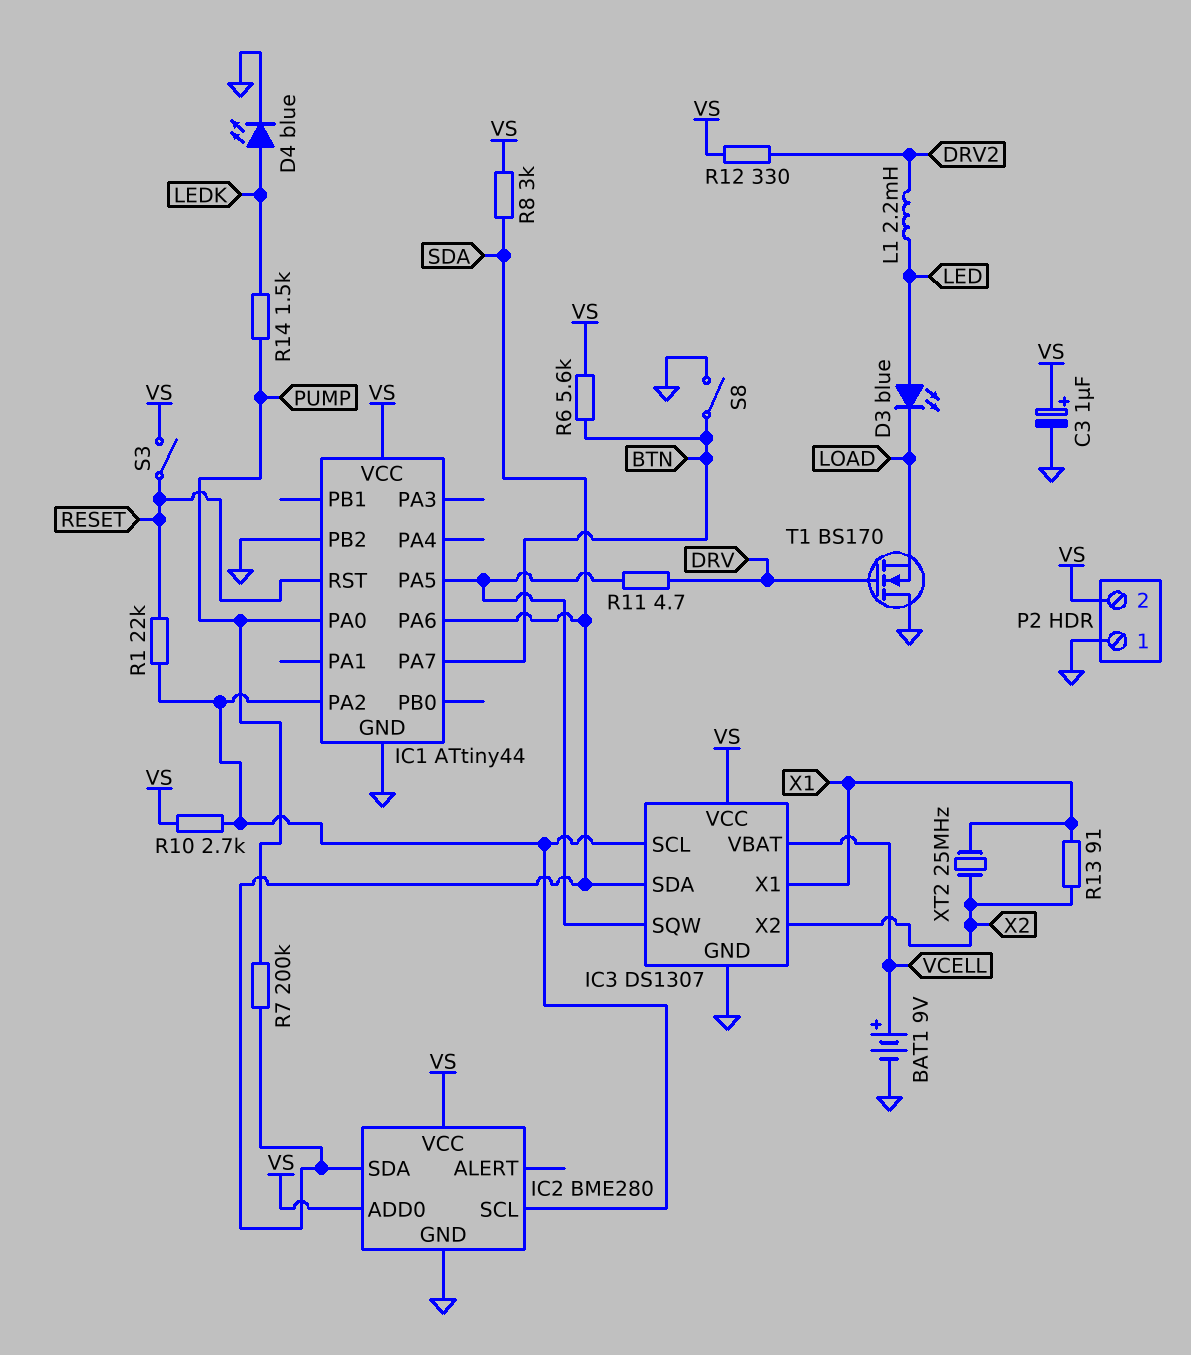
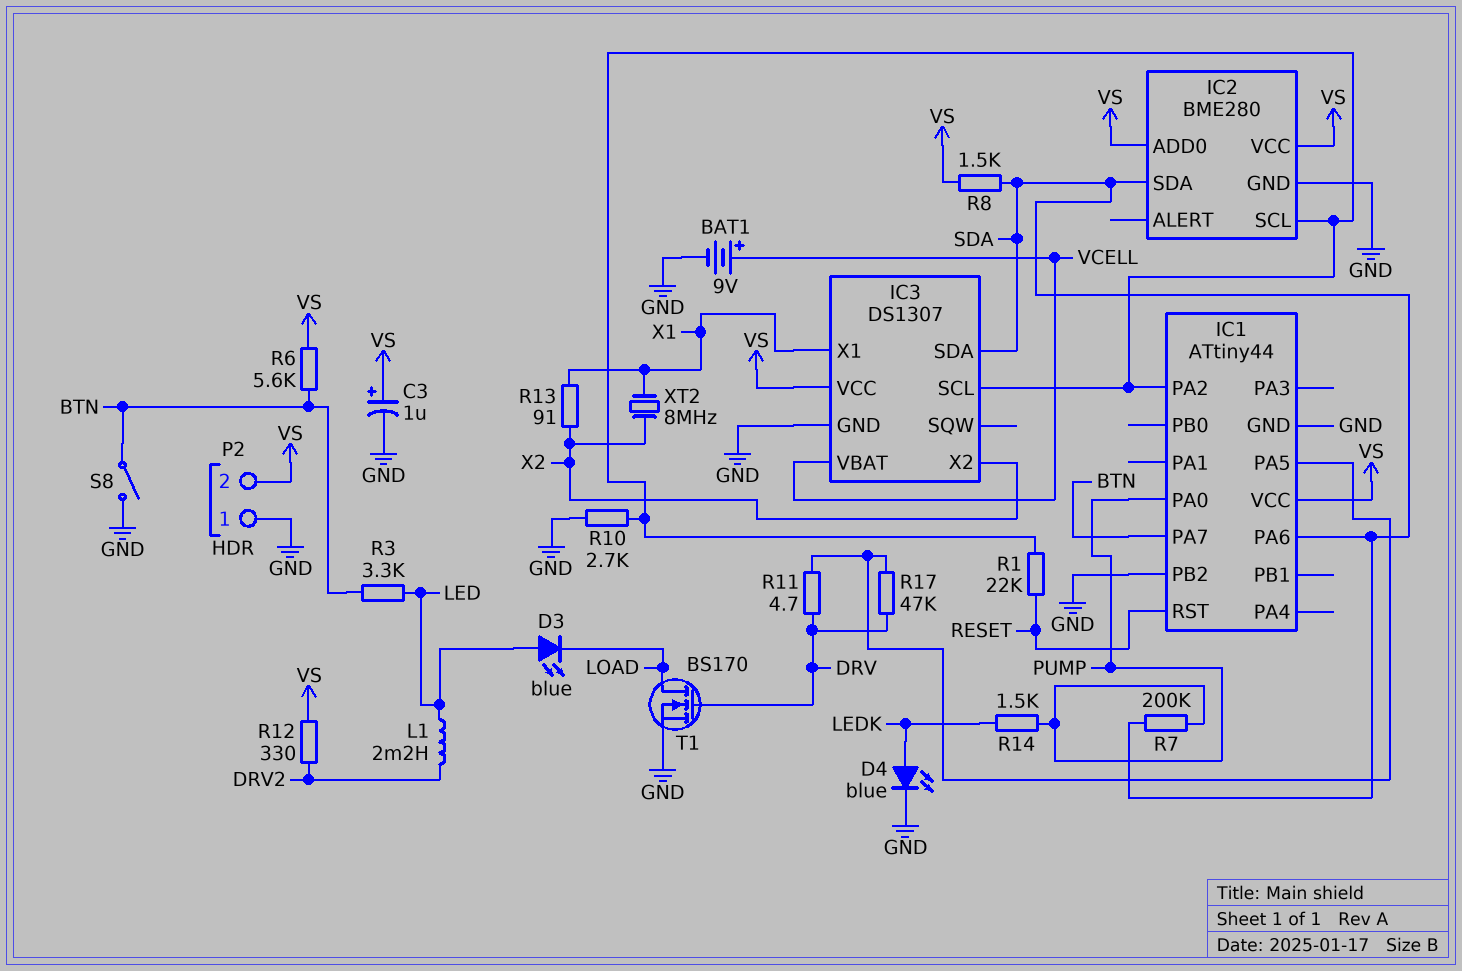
IC3 pin SQW: IC1/PA5 -> none
R3: none -> 3.3k (BTN, LED)
R8: 3k (SDA, VS) -> 1.5k (SDA, VS)
R10: 2.7k (IC1/PA2, VS) -> 2.7k (GND, IC1/PA2)
R17: none -> 47k (DRV, IC1/PA5)
S3: switch (RESET, VS) -> none
T1: NMOS BS170 (G DRV, D GND, S LOAD) -> NMOS BS170 (G DRV, D LOAD, S GND)
XT2: 25MHz (X1, X2) -> 8MHz (X1, X2)

